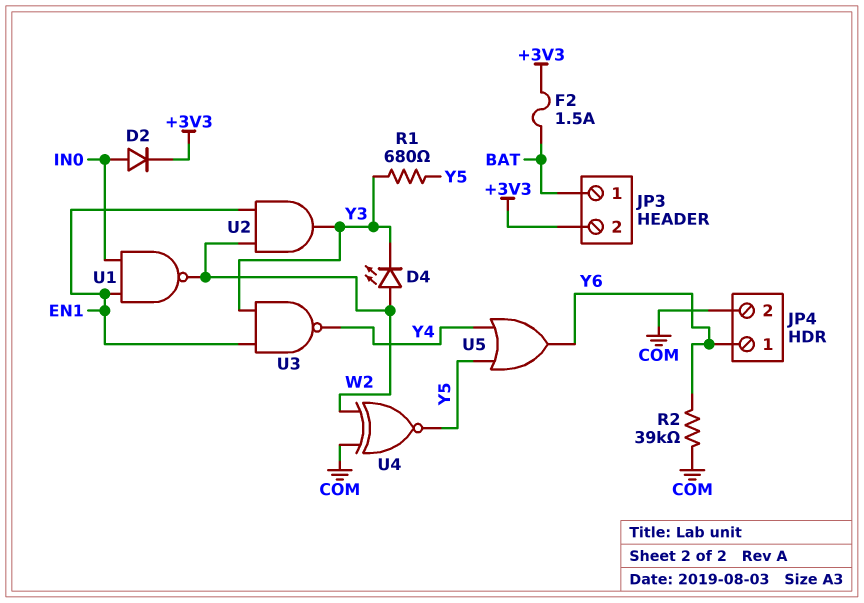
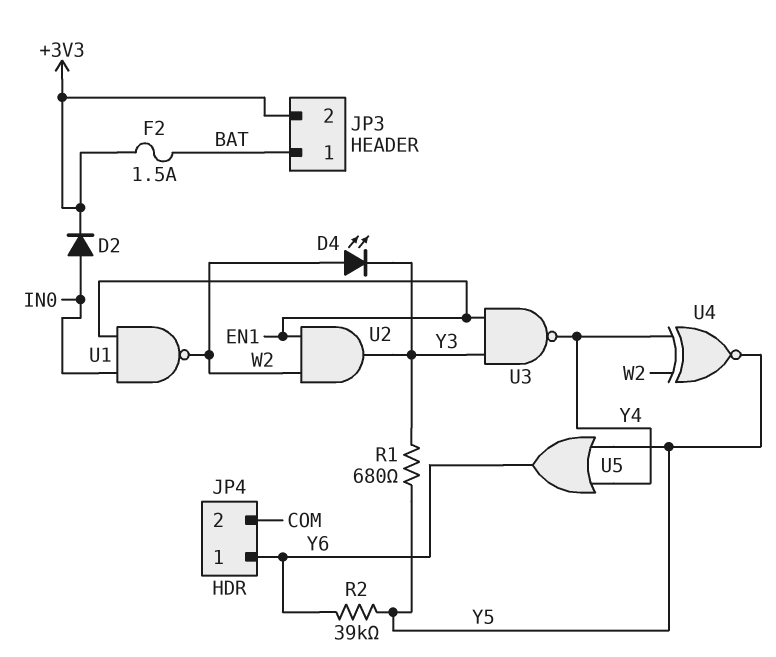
R2: 39k (COM, Y6) -> 39k (Y5, Y6)
U4: XNOR (in COM, in W2, out Y5) -> XNOR (in W2, in Y4, out Y5)

